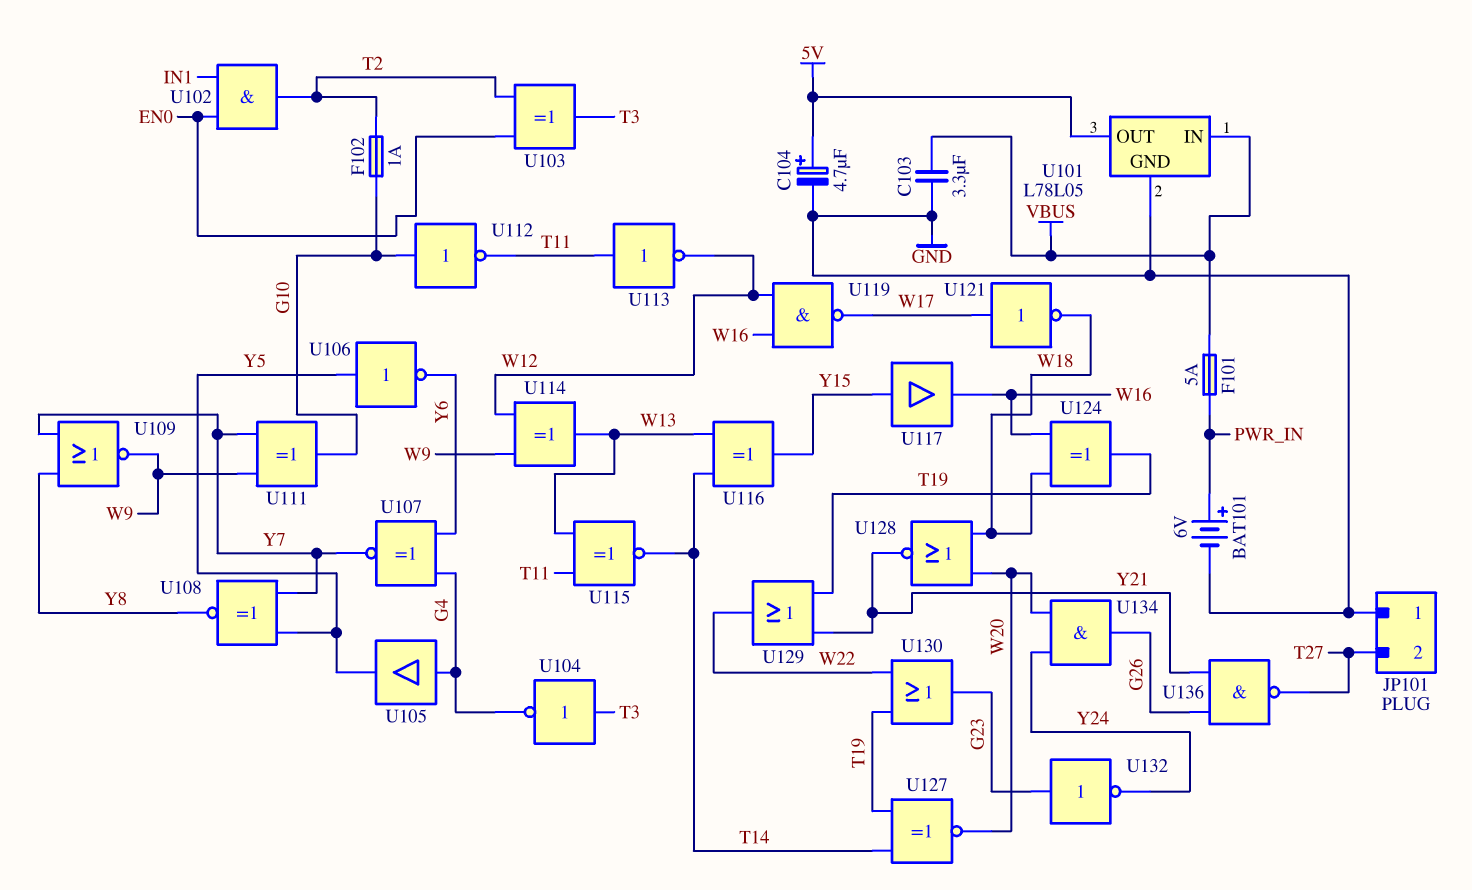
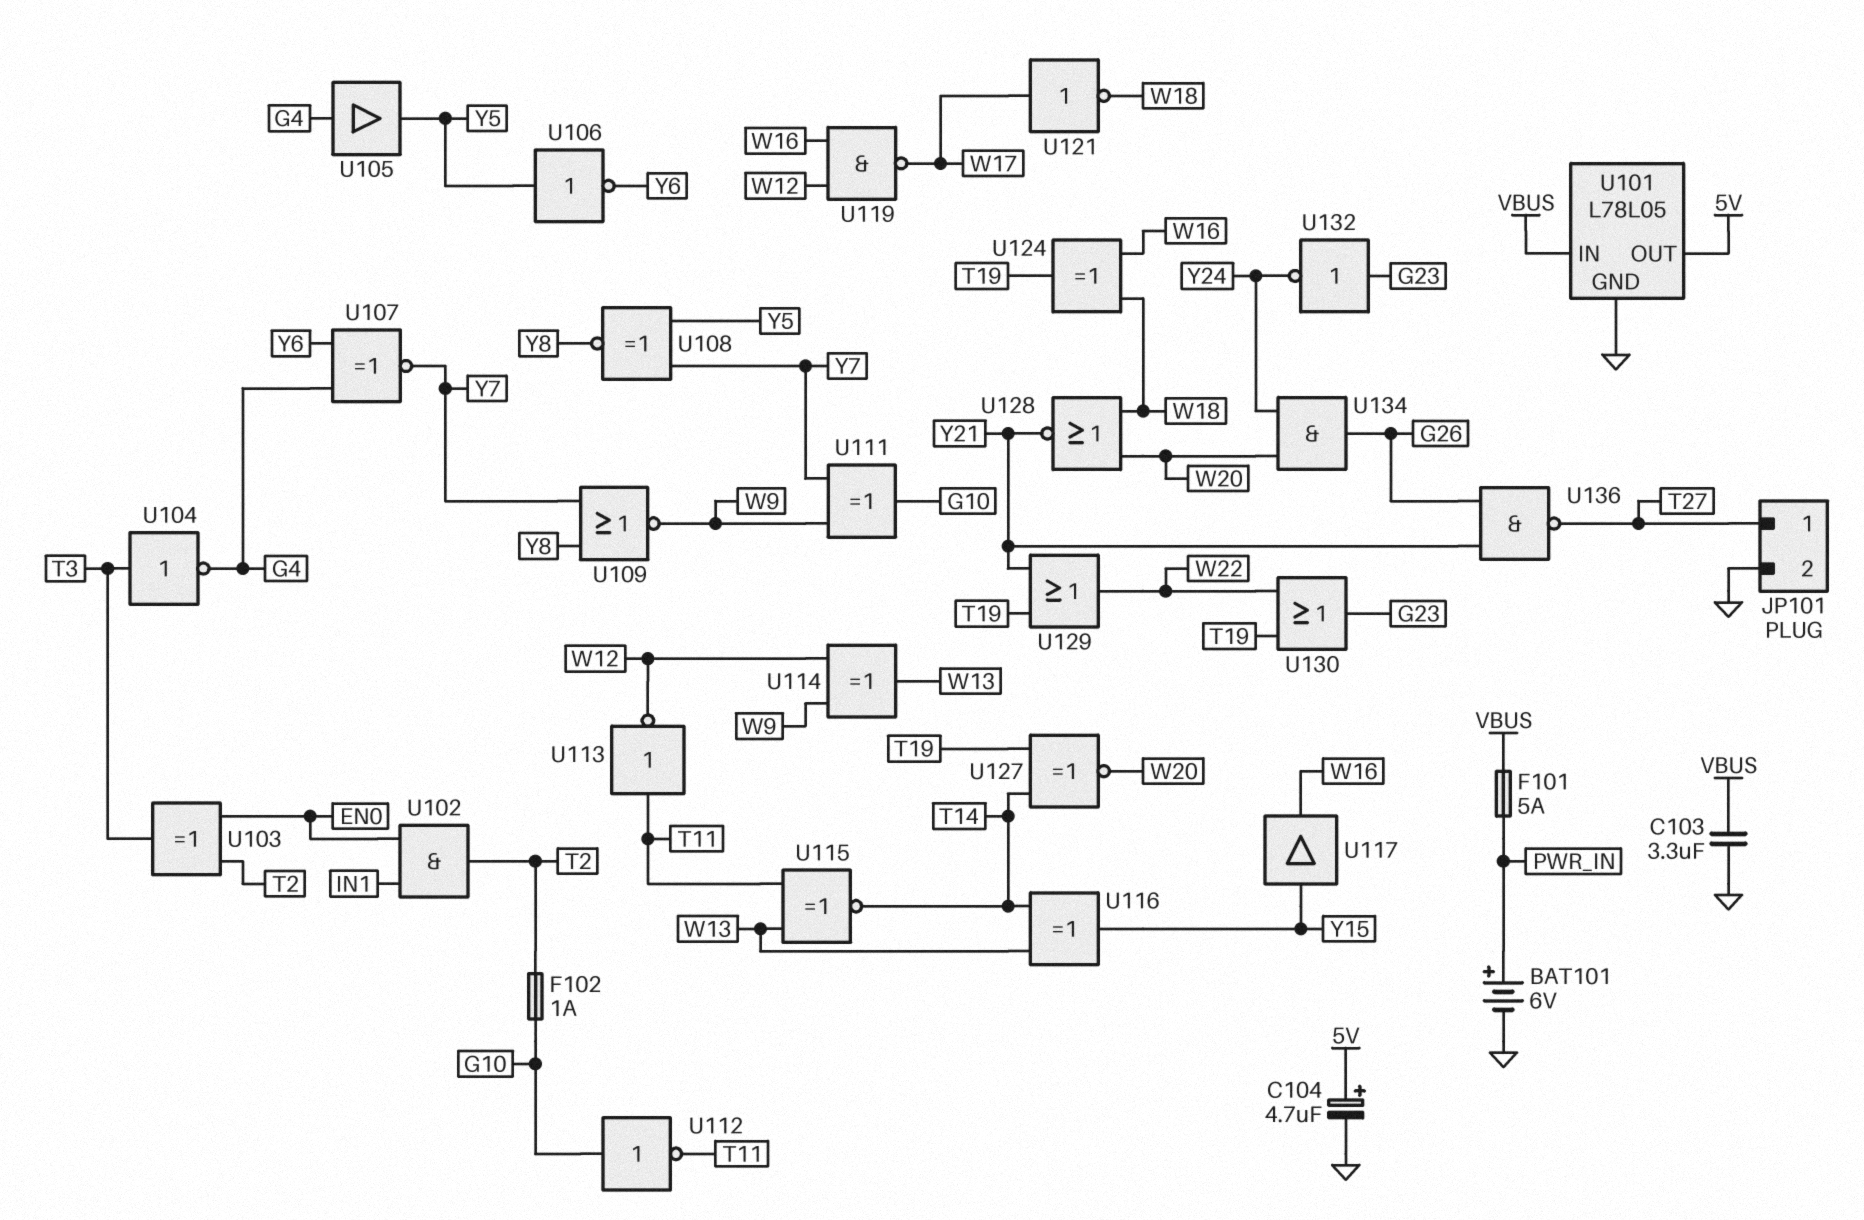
JP101 pin 1: GND -> T27
JP101 pin 2: T27 -> GND

